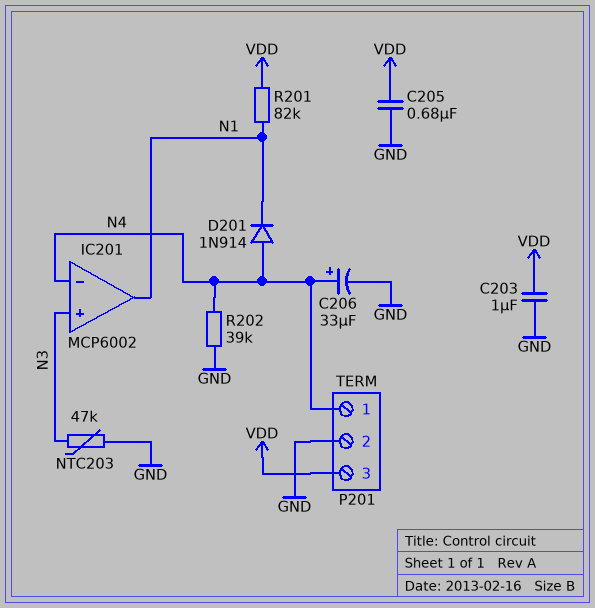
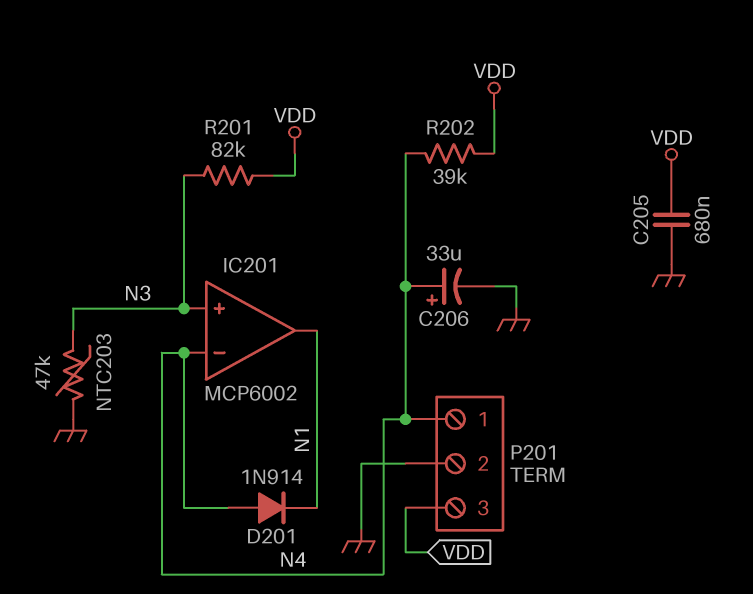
C203: 1uF (GND, VDD) -> none
R201: 82k (N1, VDD) -> 82k (N3, VDD)
R202: 39k (GND, N4) -> 39k (N4, VDD)

